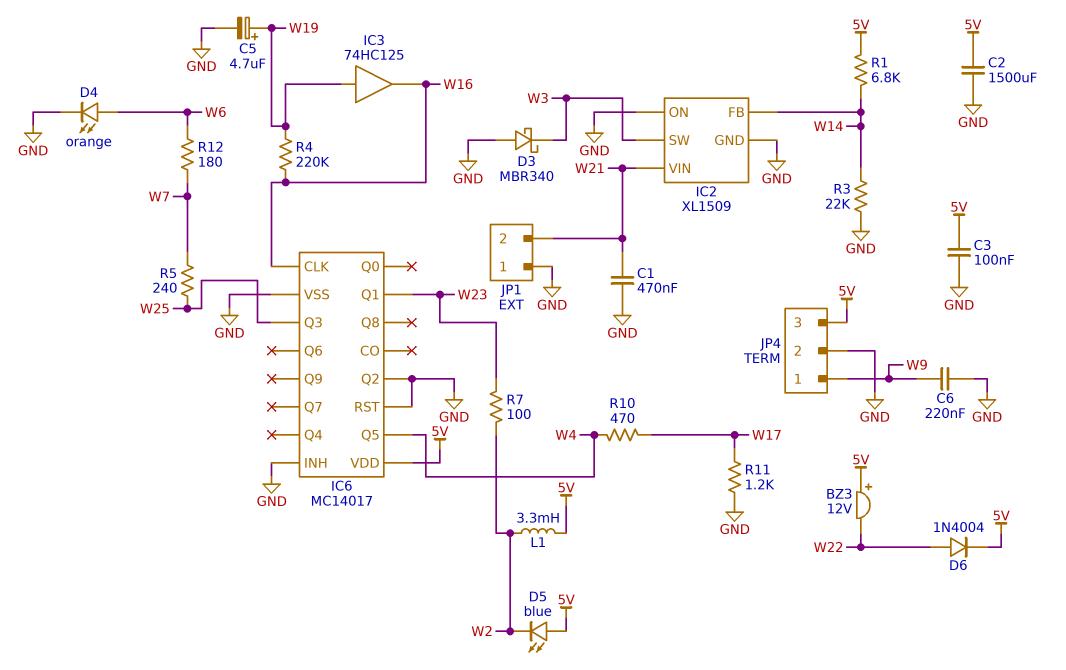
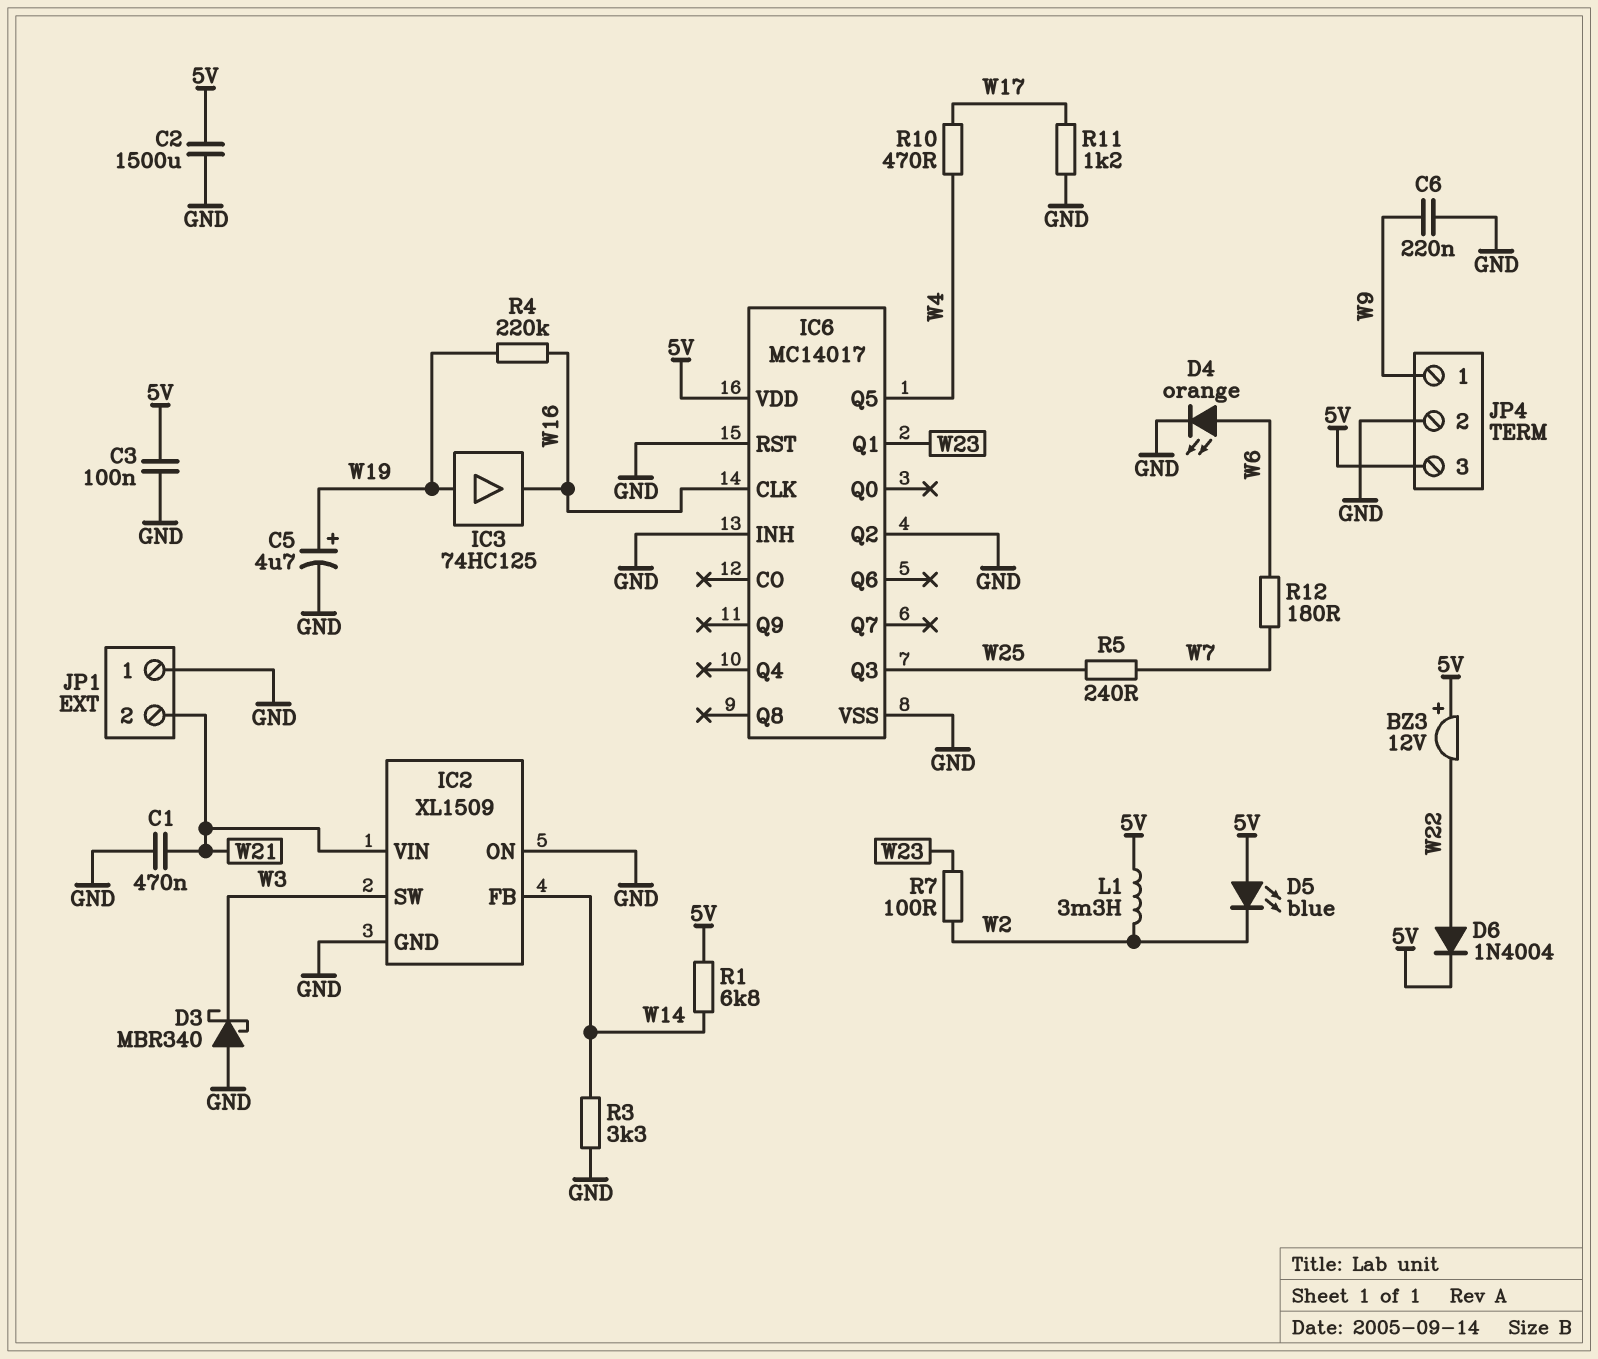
R3: 22k (GND, W14) -> 3.3k (GND, W14)

